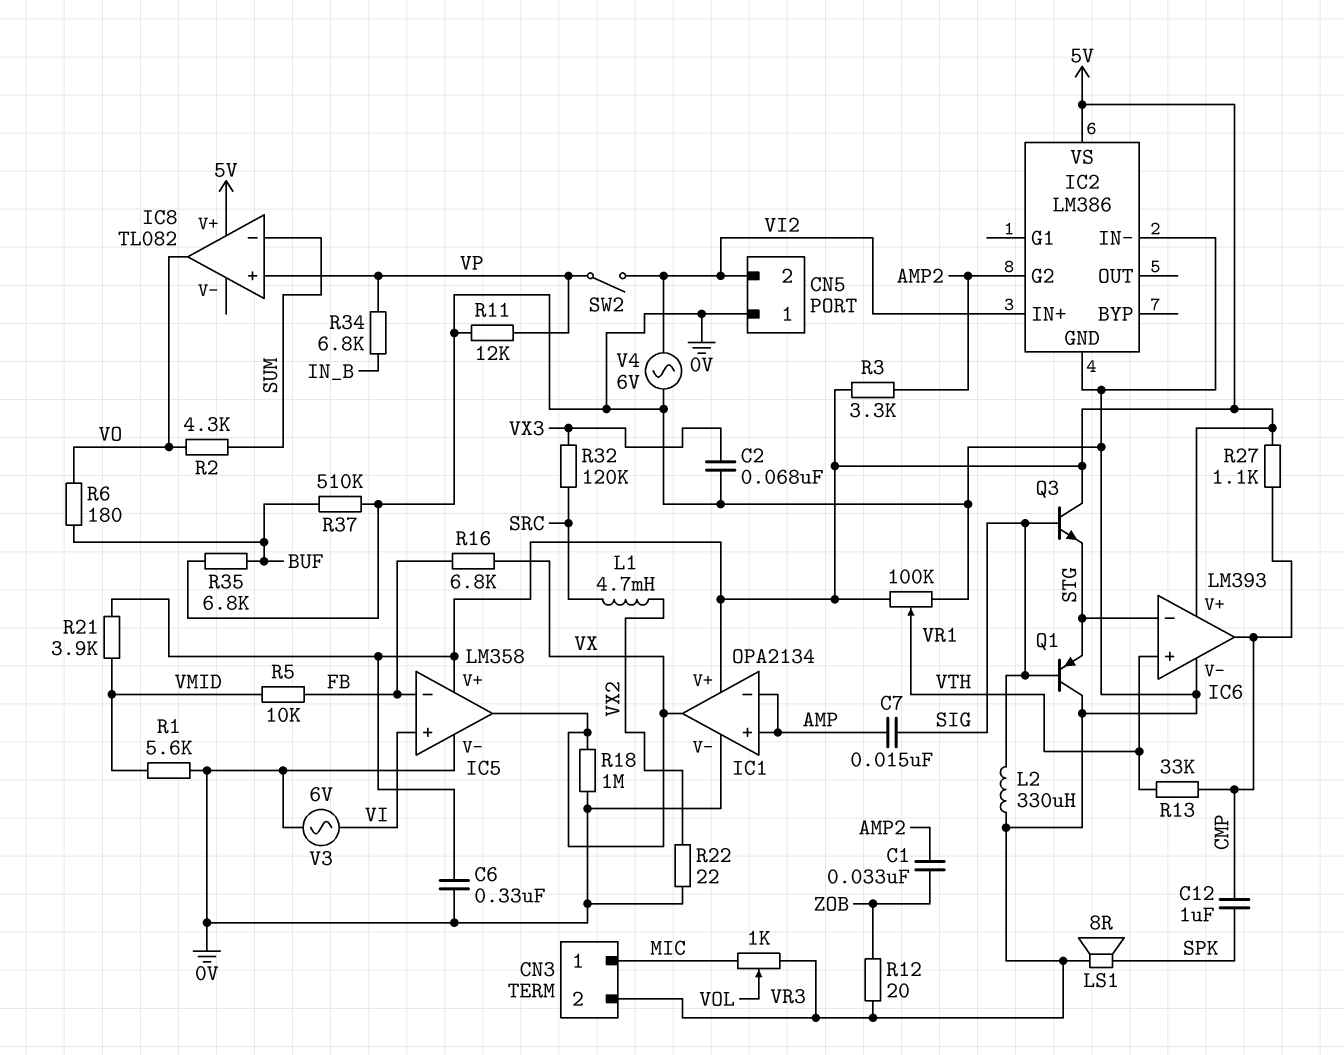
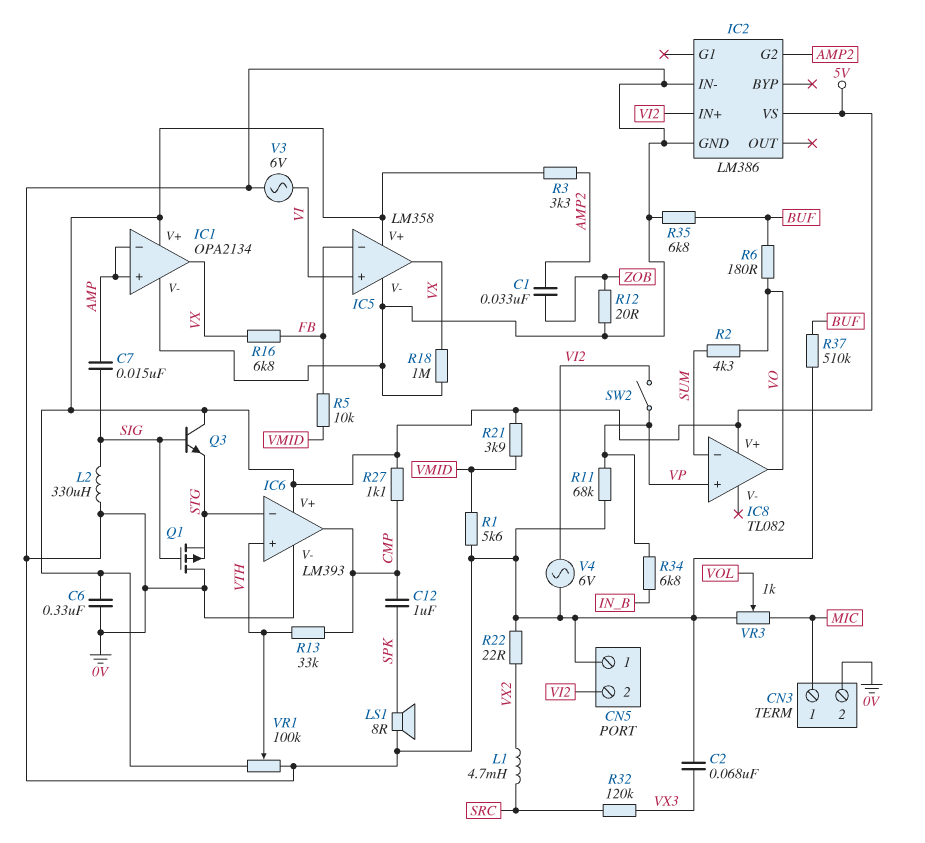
Q1: PNP (B SIG, C 0V, E STG) -> PMOS (G SIG, D 0V, S STG)
R11: 12k (0V, VP) -> 68k (0V, VP)

